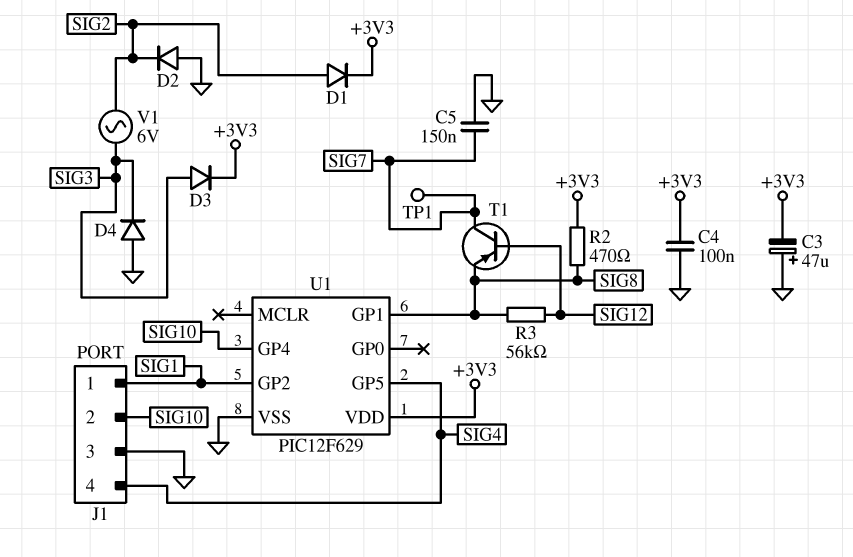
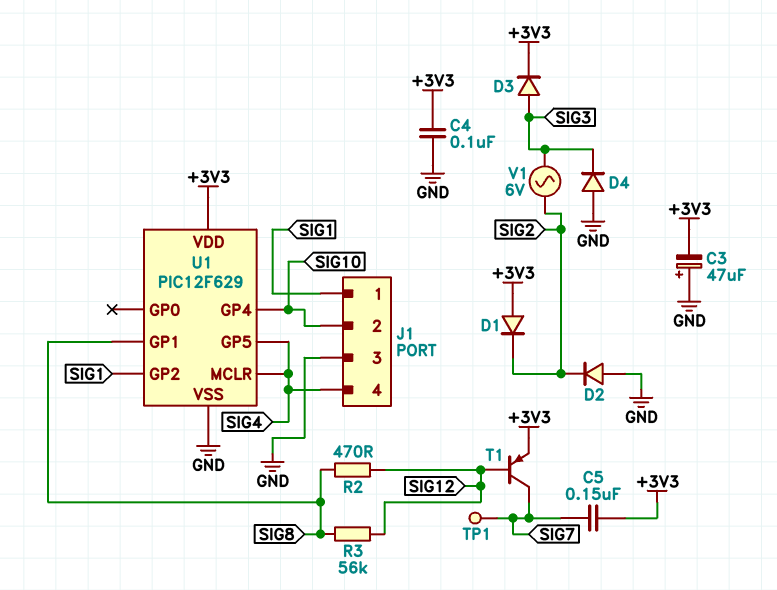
C5: 150nF (GND, SIG7) -> 150nF (+3V3, SIG7)
D1: diode (A SIG2, K +3V3) -> diode (A +3V3, K SIG2)
R2: 470 (+3V3, SIG8) -> 470 (SIG8, SIG12)
T1: PNP (B SIG12, C SIG7, E SIG8) -> PNP (B SIG12, C SIG7, E +3V3)
U1 pin MCLR: none -> SIG4

